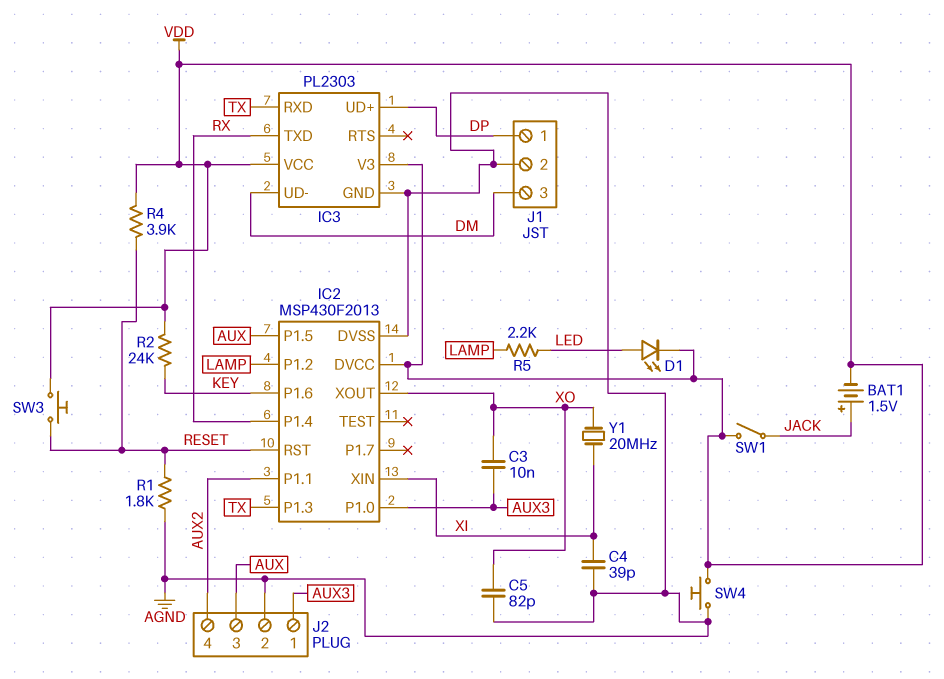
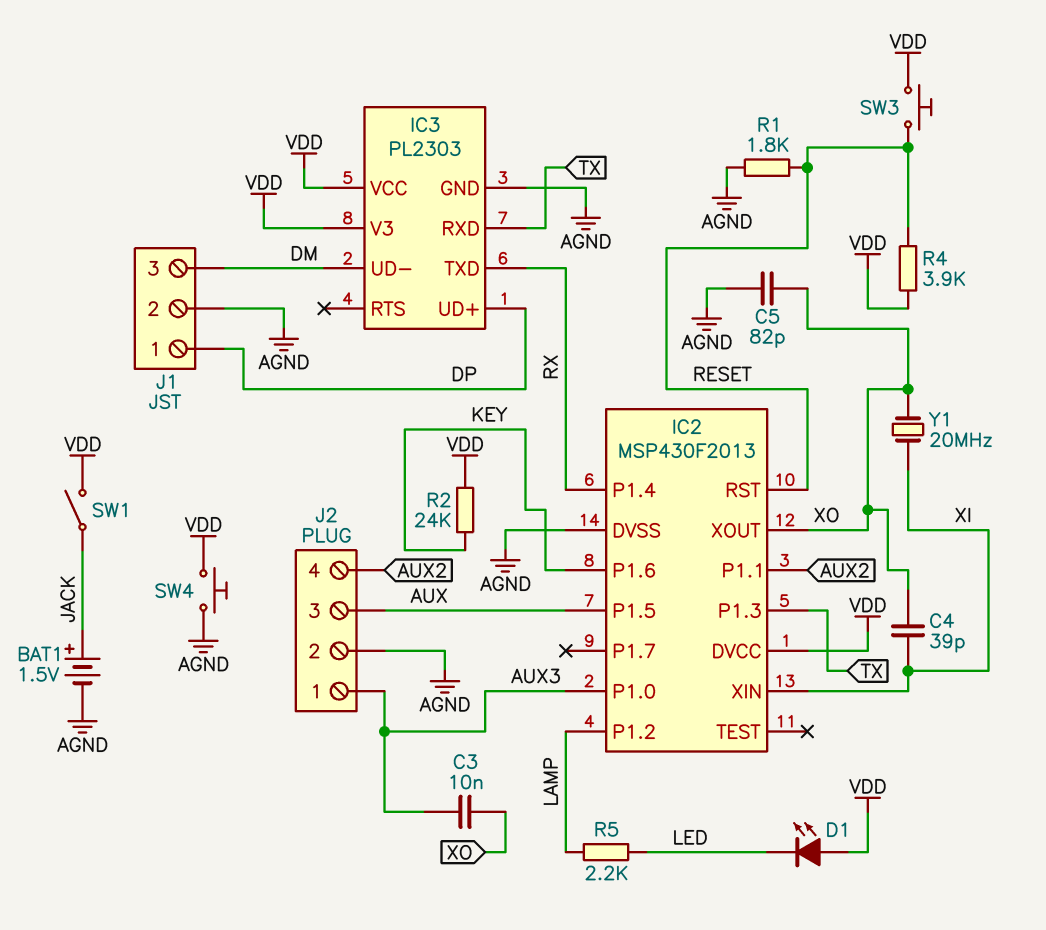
BAT1: 1.5V (plus JACK, minus VDD) -> 1.5V (plus JACK, minus AGND)
C4: 39pF (AGND, XI) -> 39pF (XI, XO)
D1: LED (A LED, K VDD) -> LED (A VDD, K LED)

